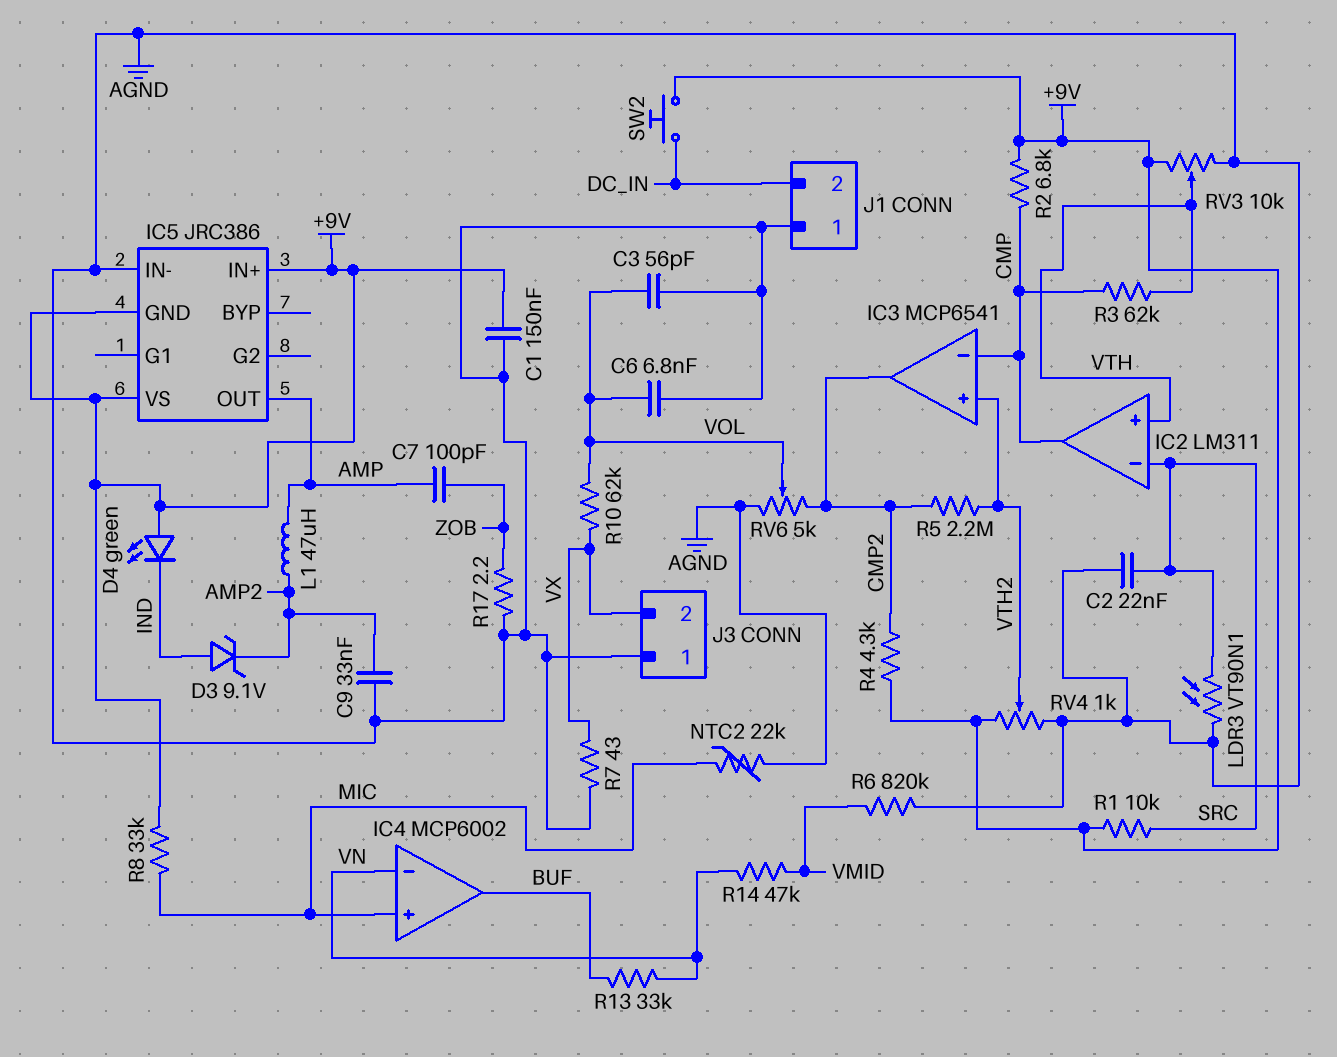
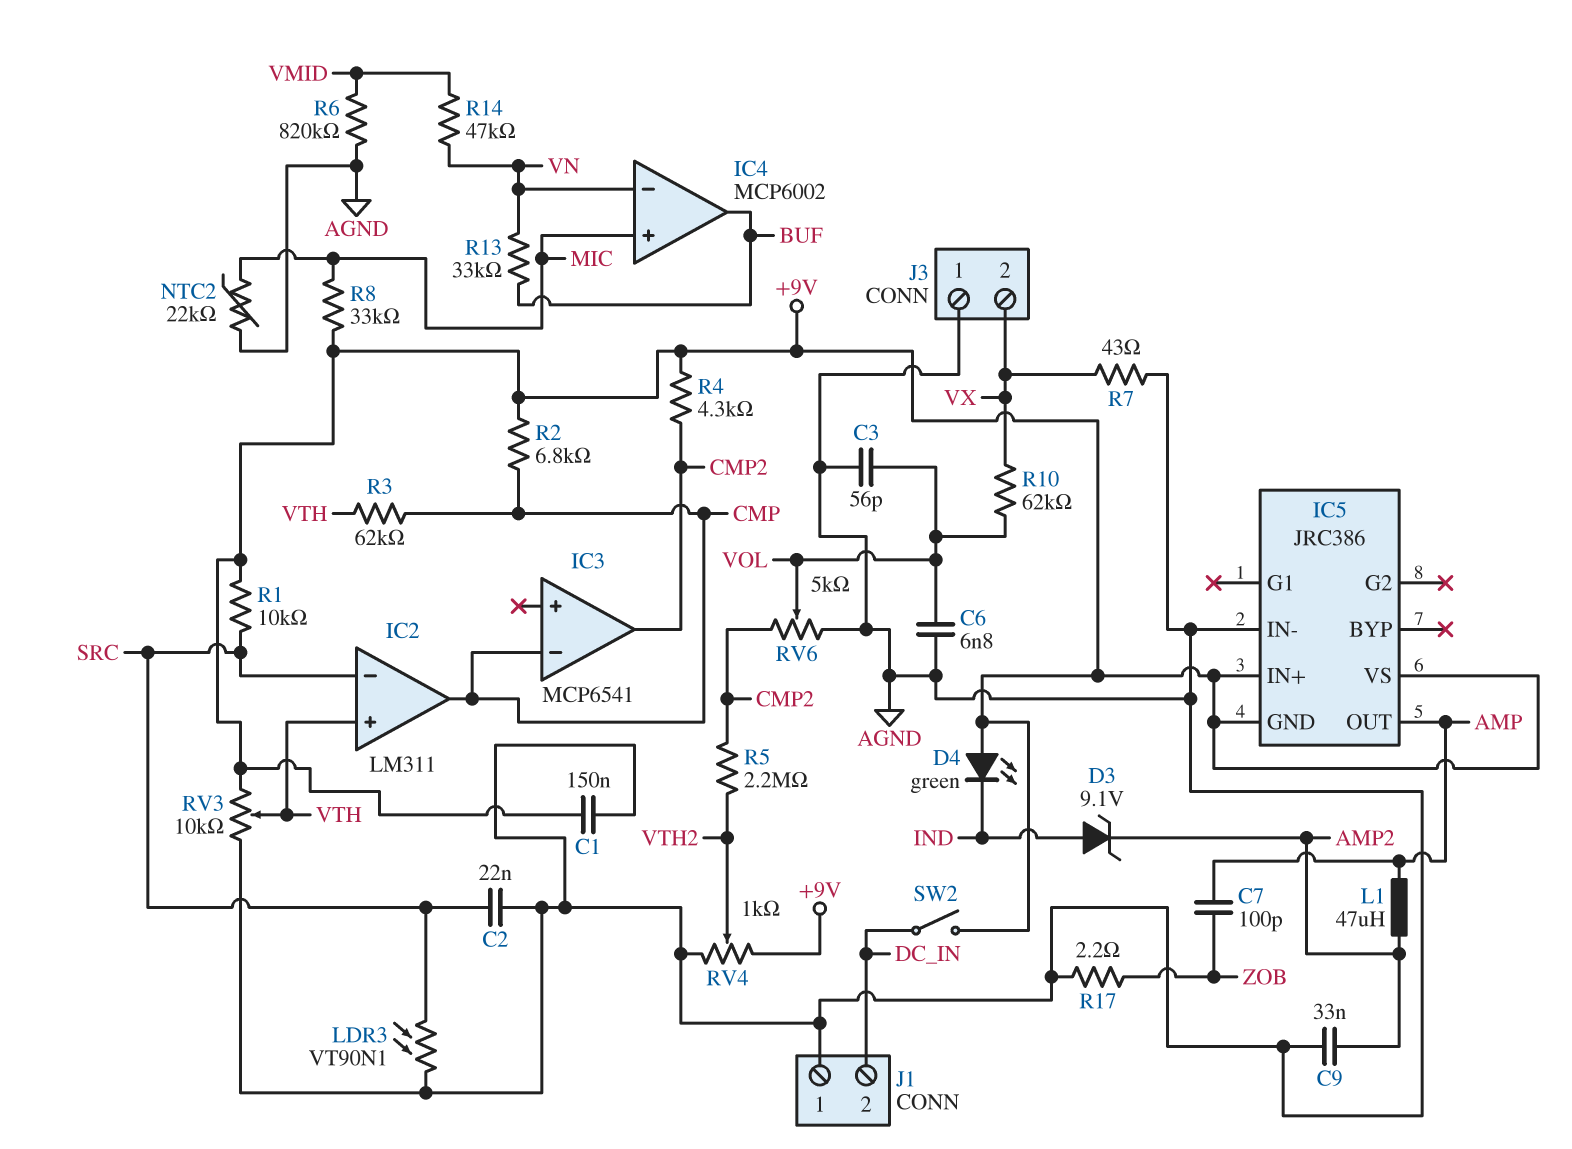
IC3 pin in+: VTH2 -> none
SW2: button (+9V, DC_IN) -> switch (+9V, DC_IN)

